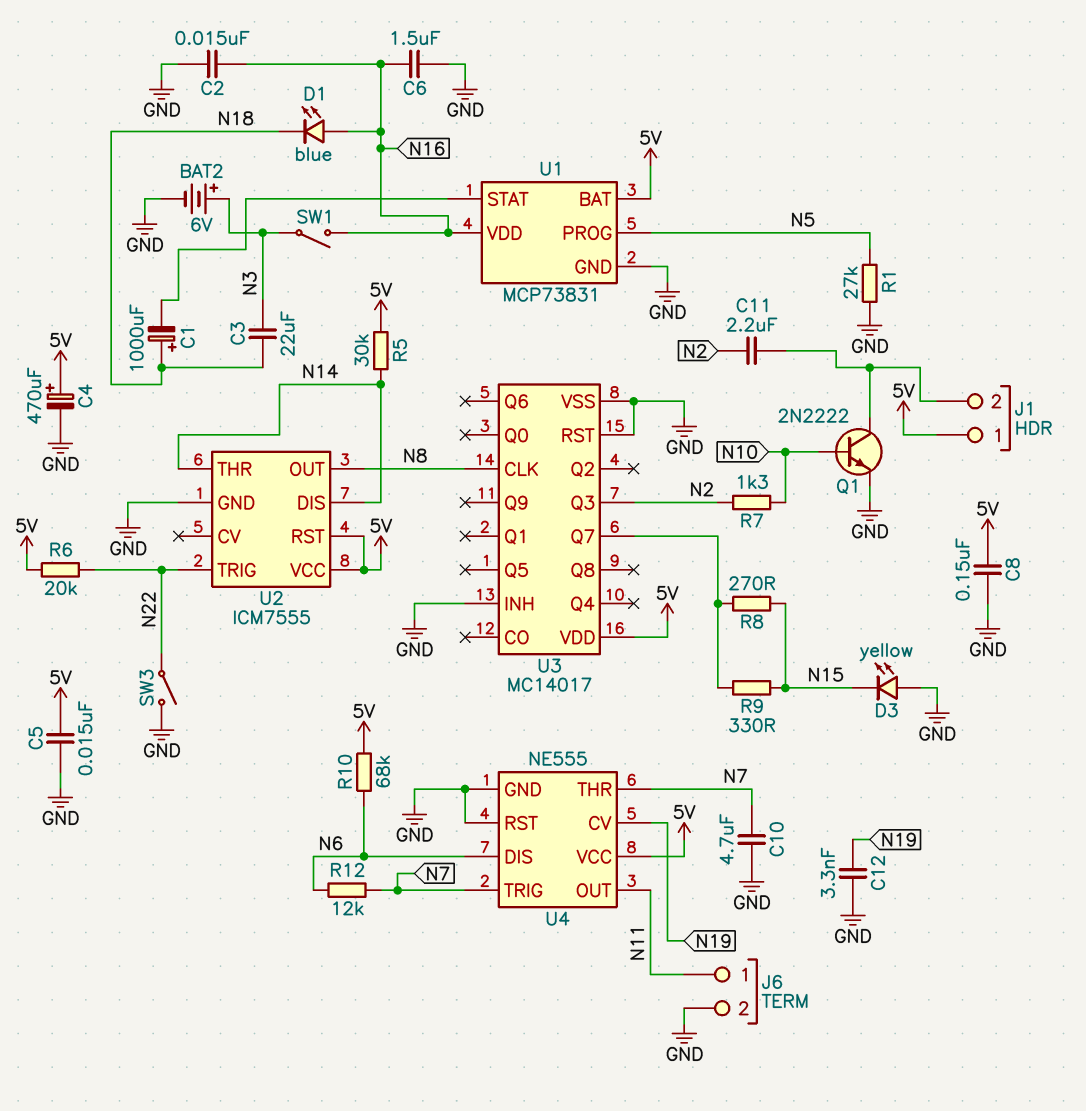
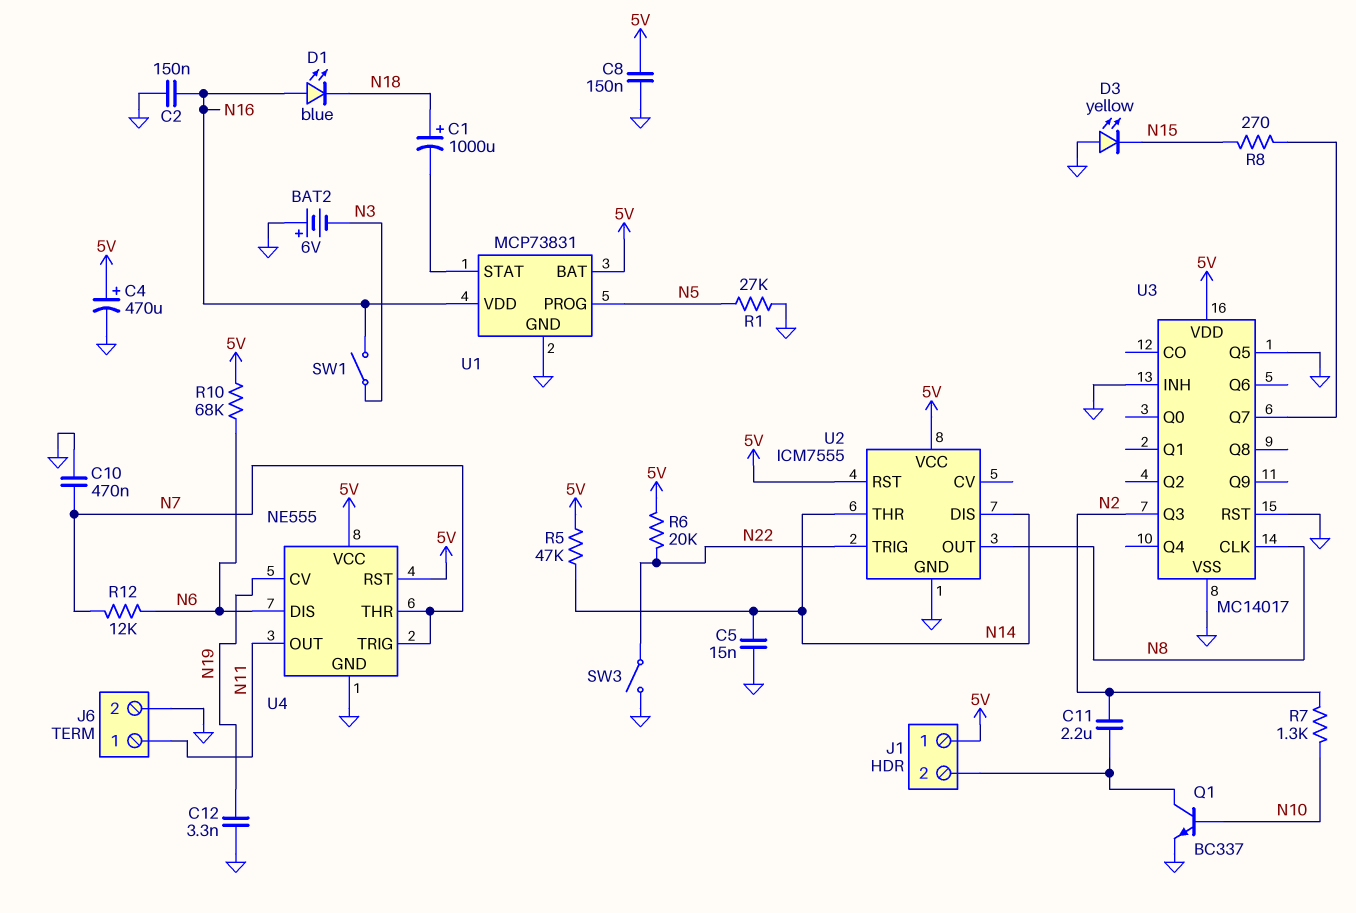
BAT2: 6V (plus N3, minus GND) -> 6V (plus GND, minus N3)
C2: 15nF (GND, N16) -> 150nF (GND, N16)
C3: 22uF (N3, N18) -> none
C5: 15nF (5V, GND) -> 15nF (GND, N14)
C6: 1.5uF (GND, N16) -> none
C10: 4.7uF (GND, N7) -> 470nF (GND, N7)
Q1: NPN 2N2222 (B N10, C J1/2, E GND) -> NPN BC337 (B N10, C J1/2, E GND)
R5: 30k (5V, N14) -> 47k (5V, N14)
R9: 330 (N15, U3/Q7) -> none
U3 pin Q5: none -> GND
U4 pin RST: GND -> 5V

